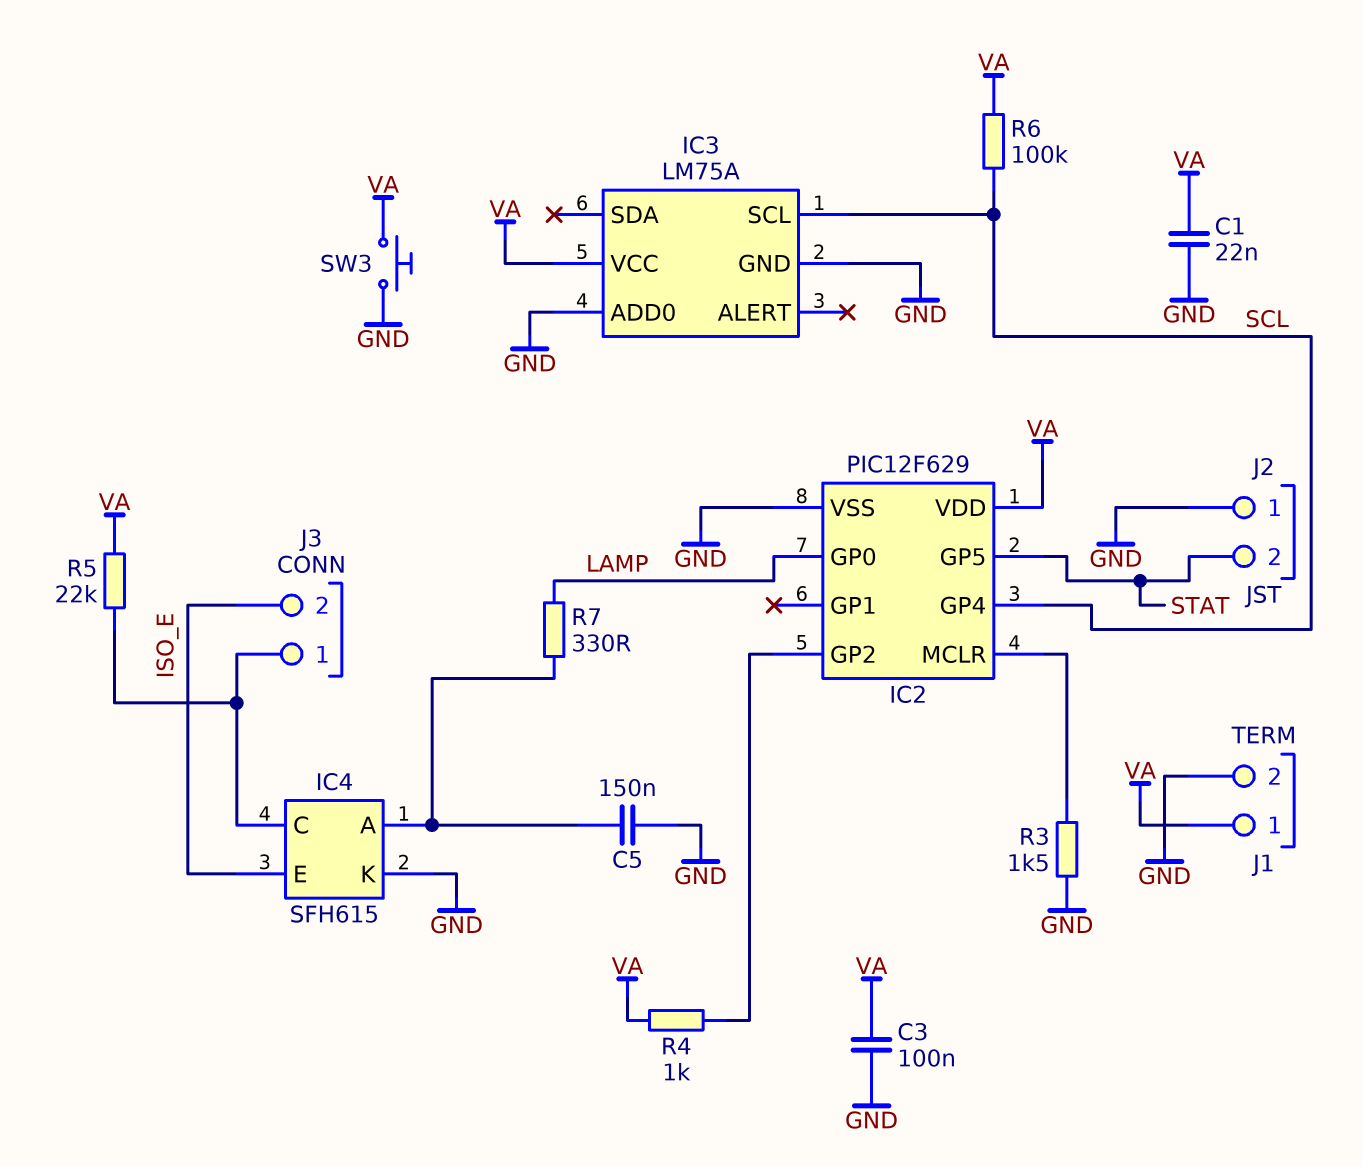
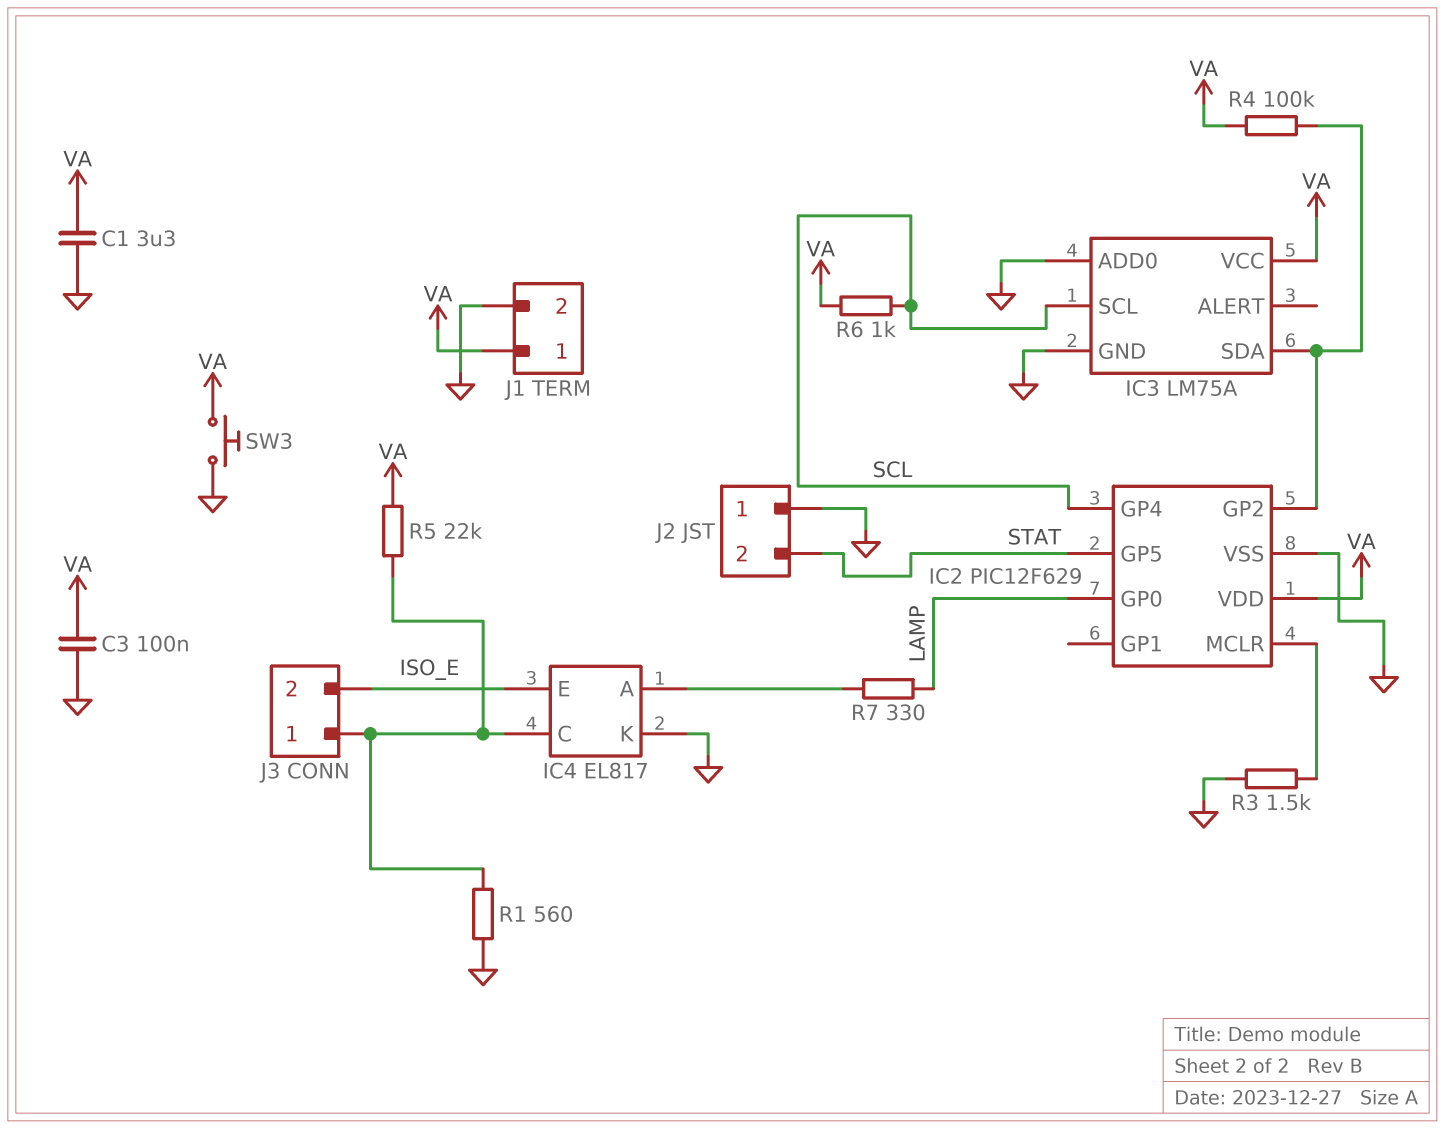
C1: 22nF (GND, VA) -> 3.3uF (GND, VA)
C5: 150nF (GND, IC4/A) -> none
IC3 pin SDA: none -> IC2/GP2
IC4: SFH615 -> EL817
R1: none -> 560 (GND, IC4/C)
R4: 1k (IC2/GP2, VA) -> 100k (IC2/GP2, VA)
R6: 100k (SCL, VA) -> 1k (SCL, VA)

